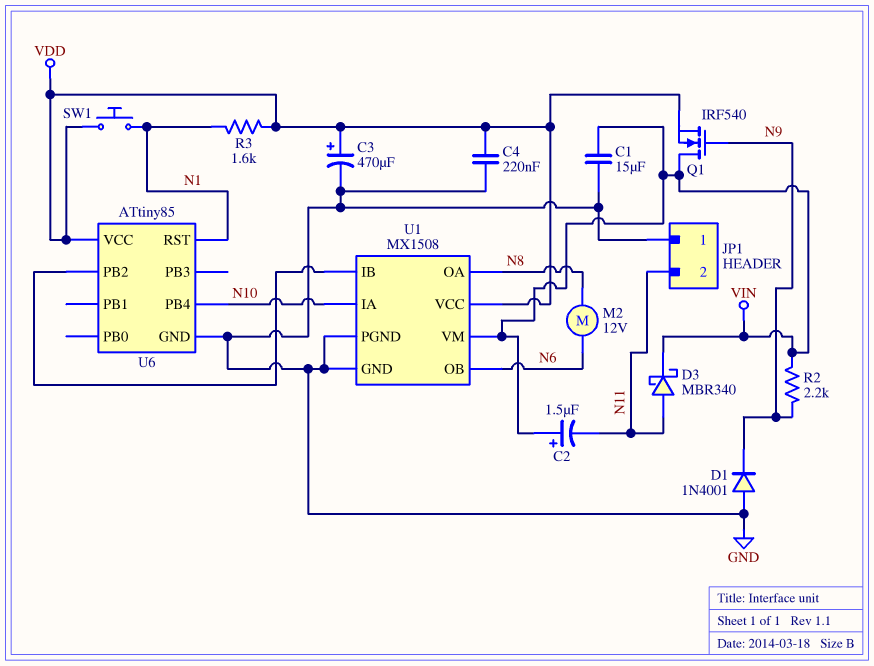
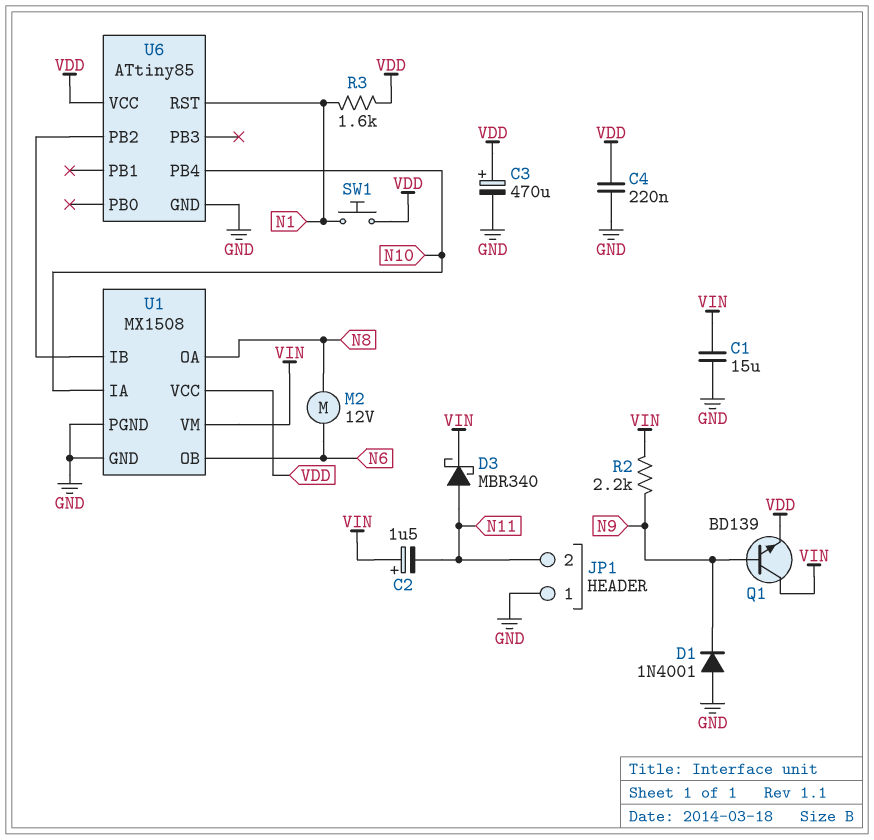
Q1: NMOS IRF540 (G N9, D VIN, S VDD) -> NPN BD139 (B N9, C VIN, E VDD)

